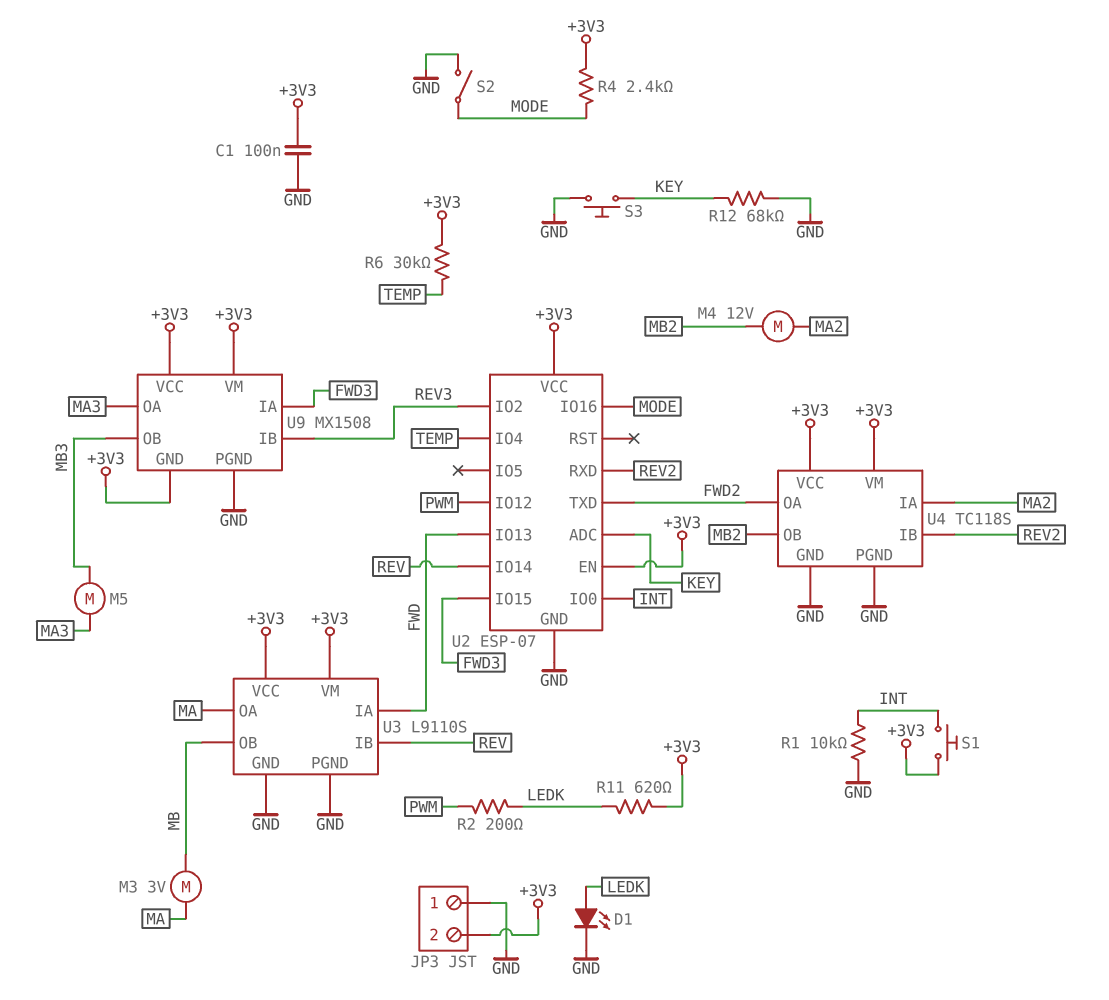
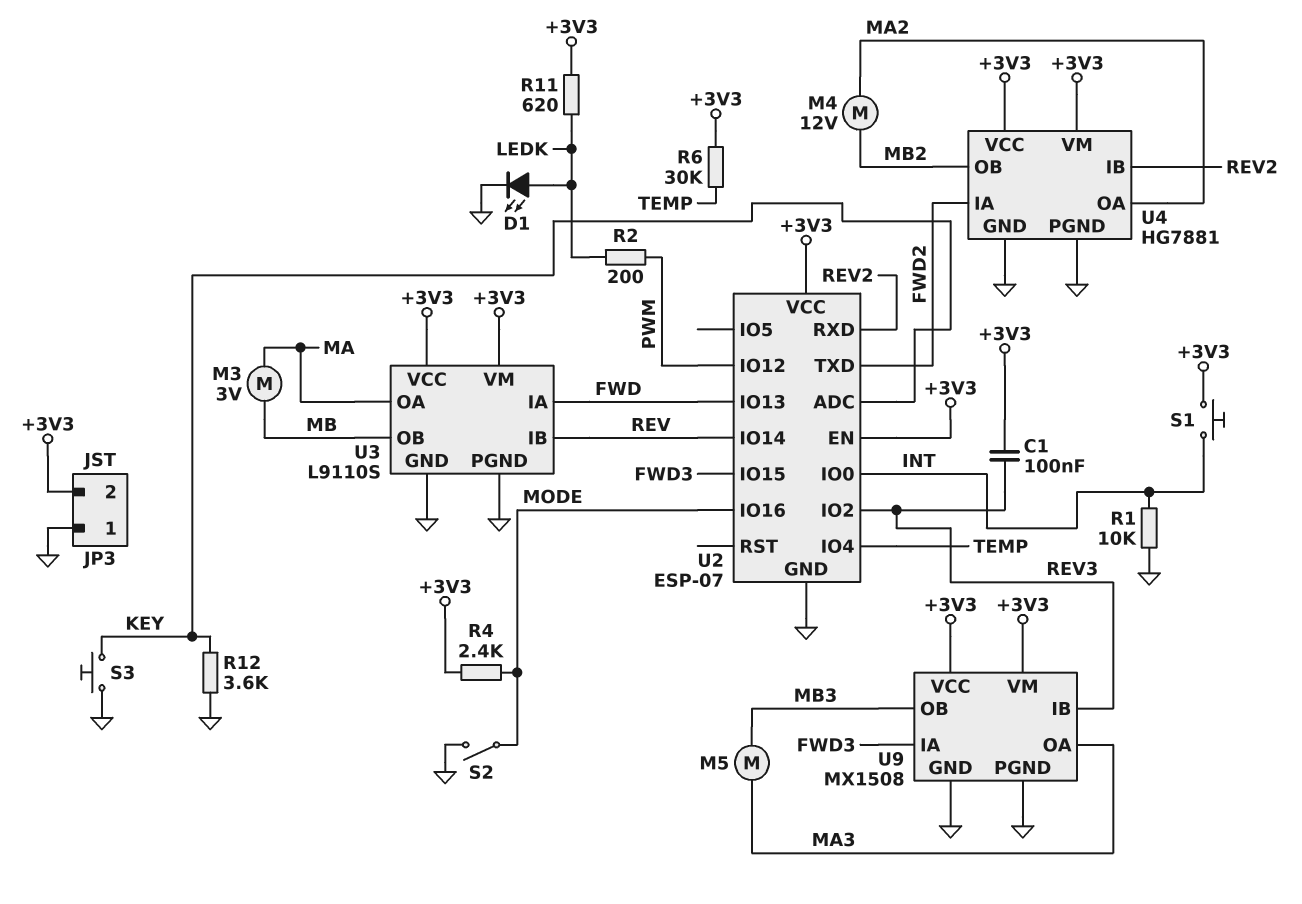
C1: 100nF (+3V3, GND) -> 100nF (+3V3, REV3)
R12: 68k (GND, KEY) -> 3.6k (GND, KEY)
U4: TC118S -> HG7881
U4 pin IA: MA2 -> FWD2
U4 pin OA: FWD2 -> MA2
U9 pin GND: +3V3 -> GND

